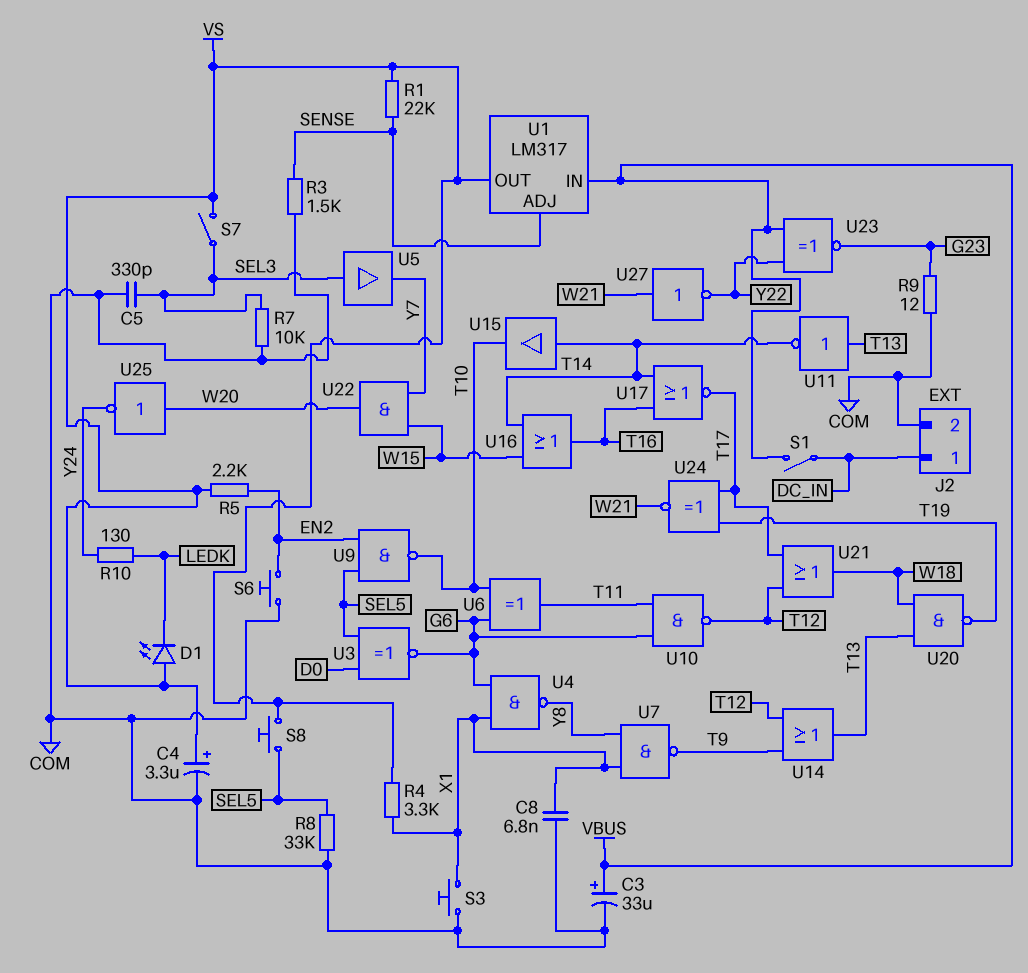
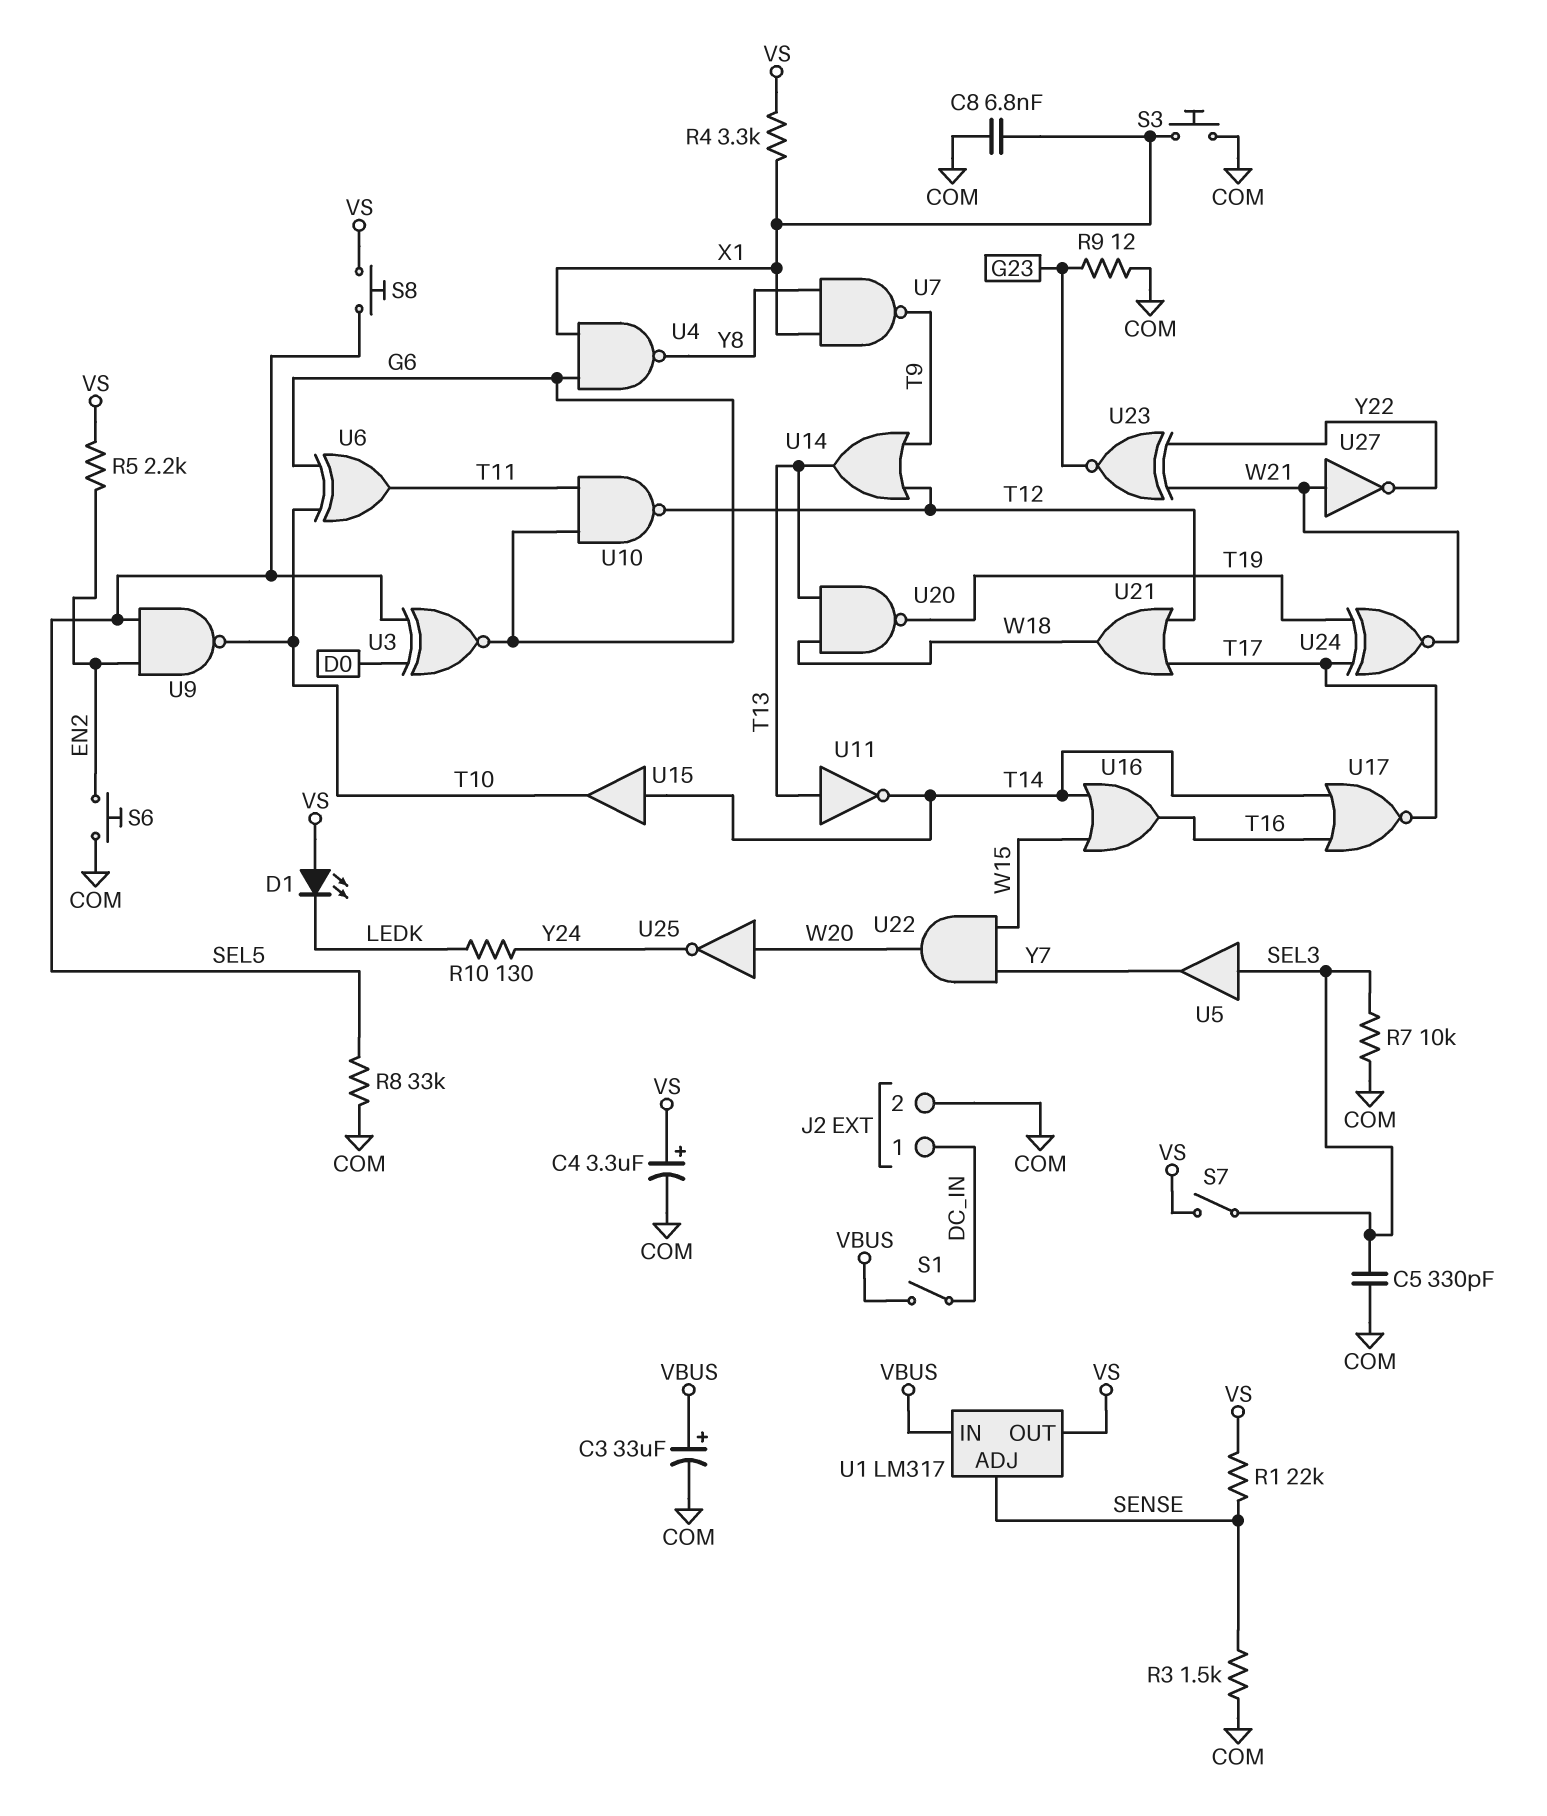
U23: XNOR (in VBUS, in Y22, out G23) -> XNOR (in W21, in Y22, out G23)

